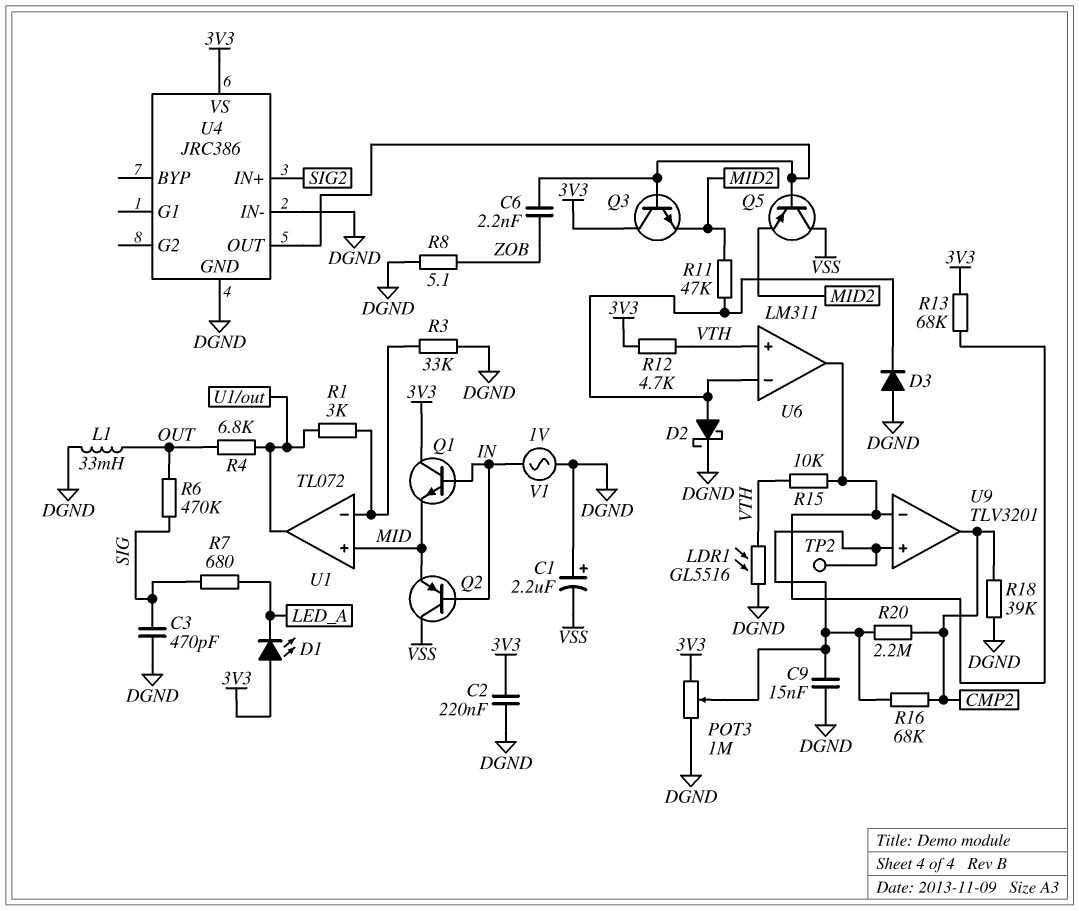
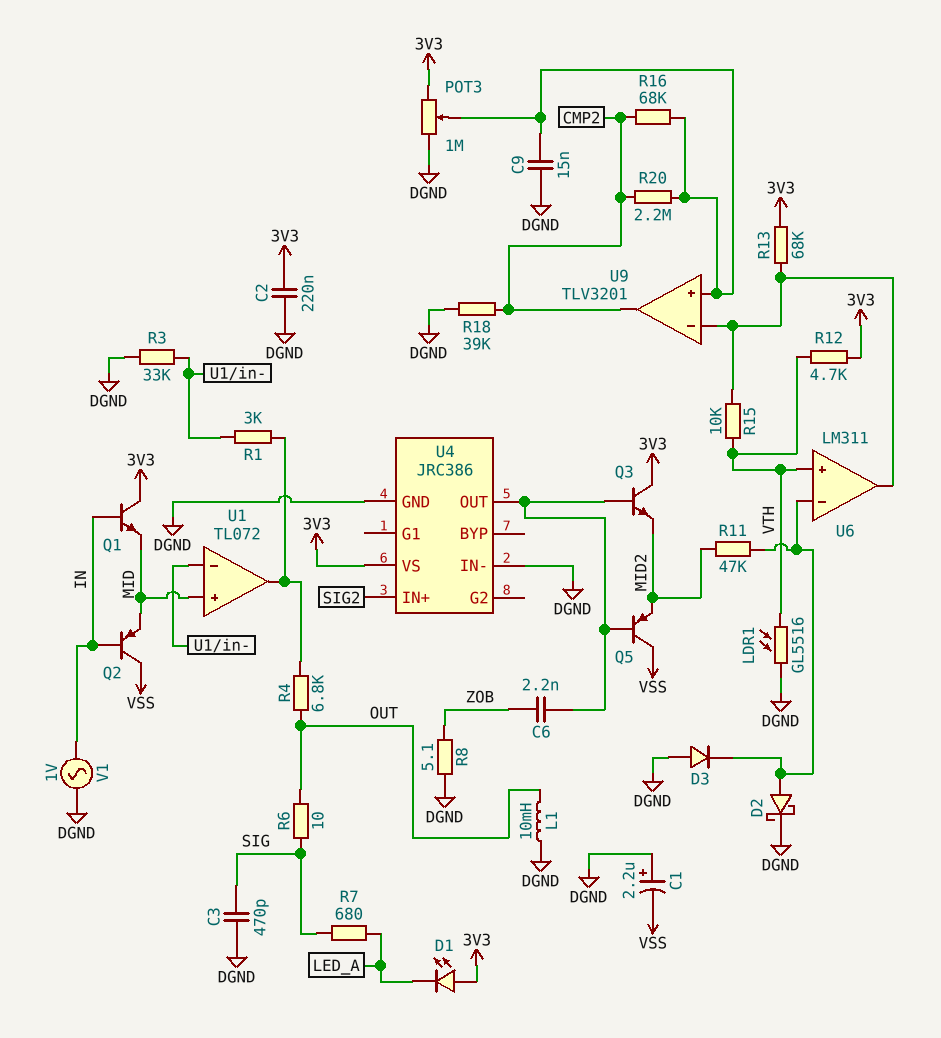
L1: 33mH (DGND, OUT) -> 10mH (DGND, OUT)
R6: 470k (OUT, SIG) -> 10 (OUT, SIG)
TP2: test point (U9/in+) -> none

